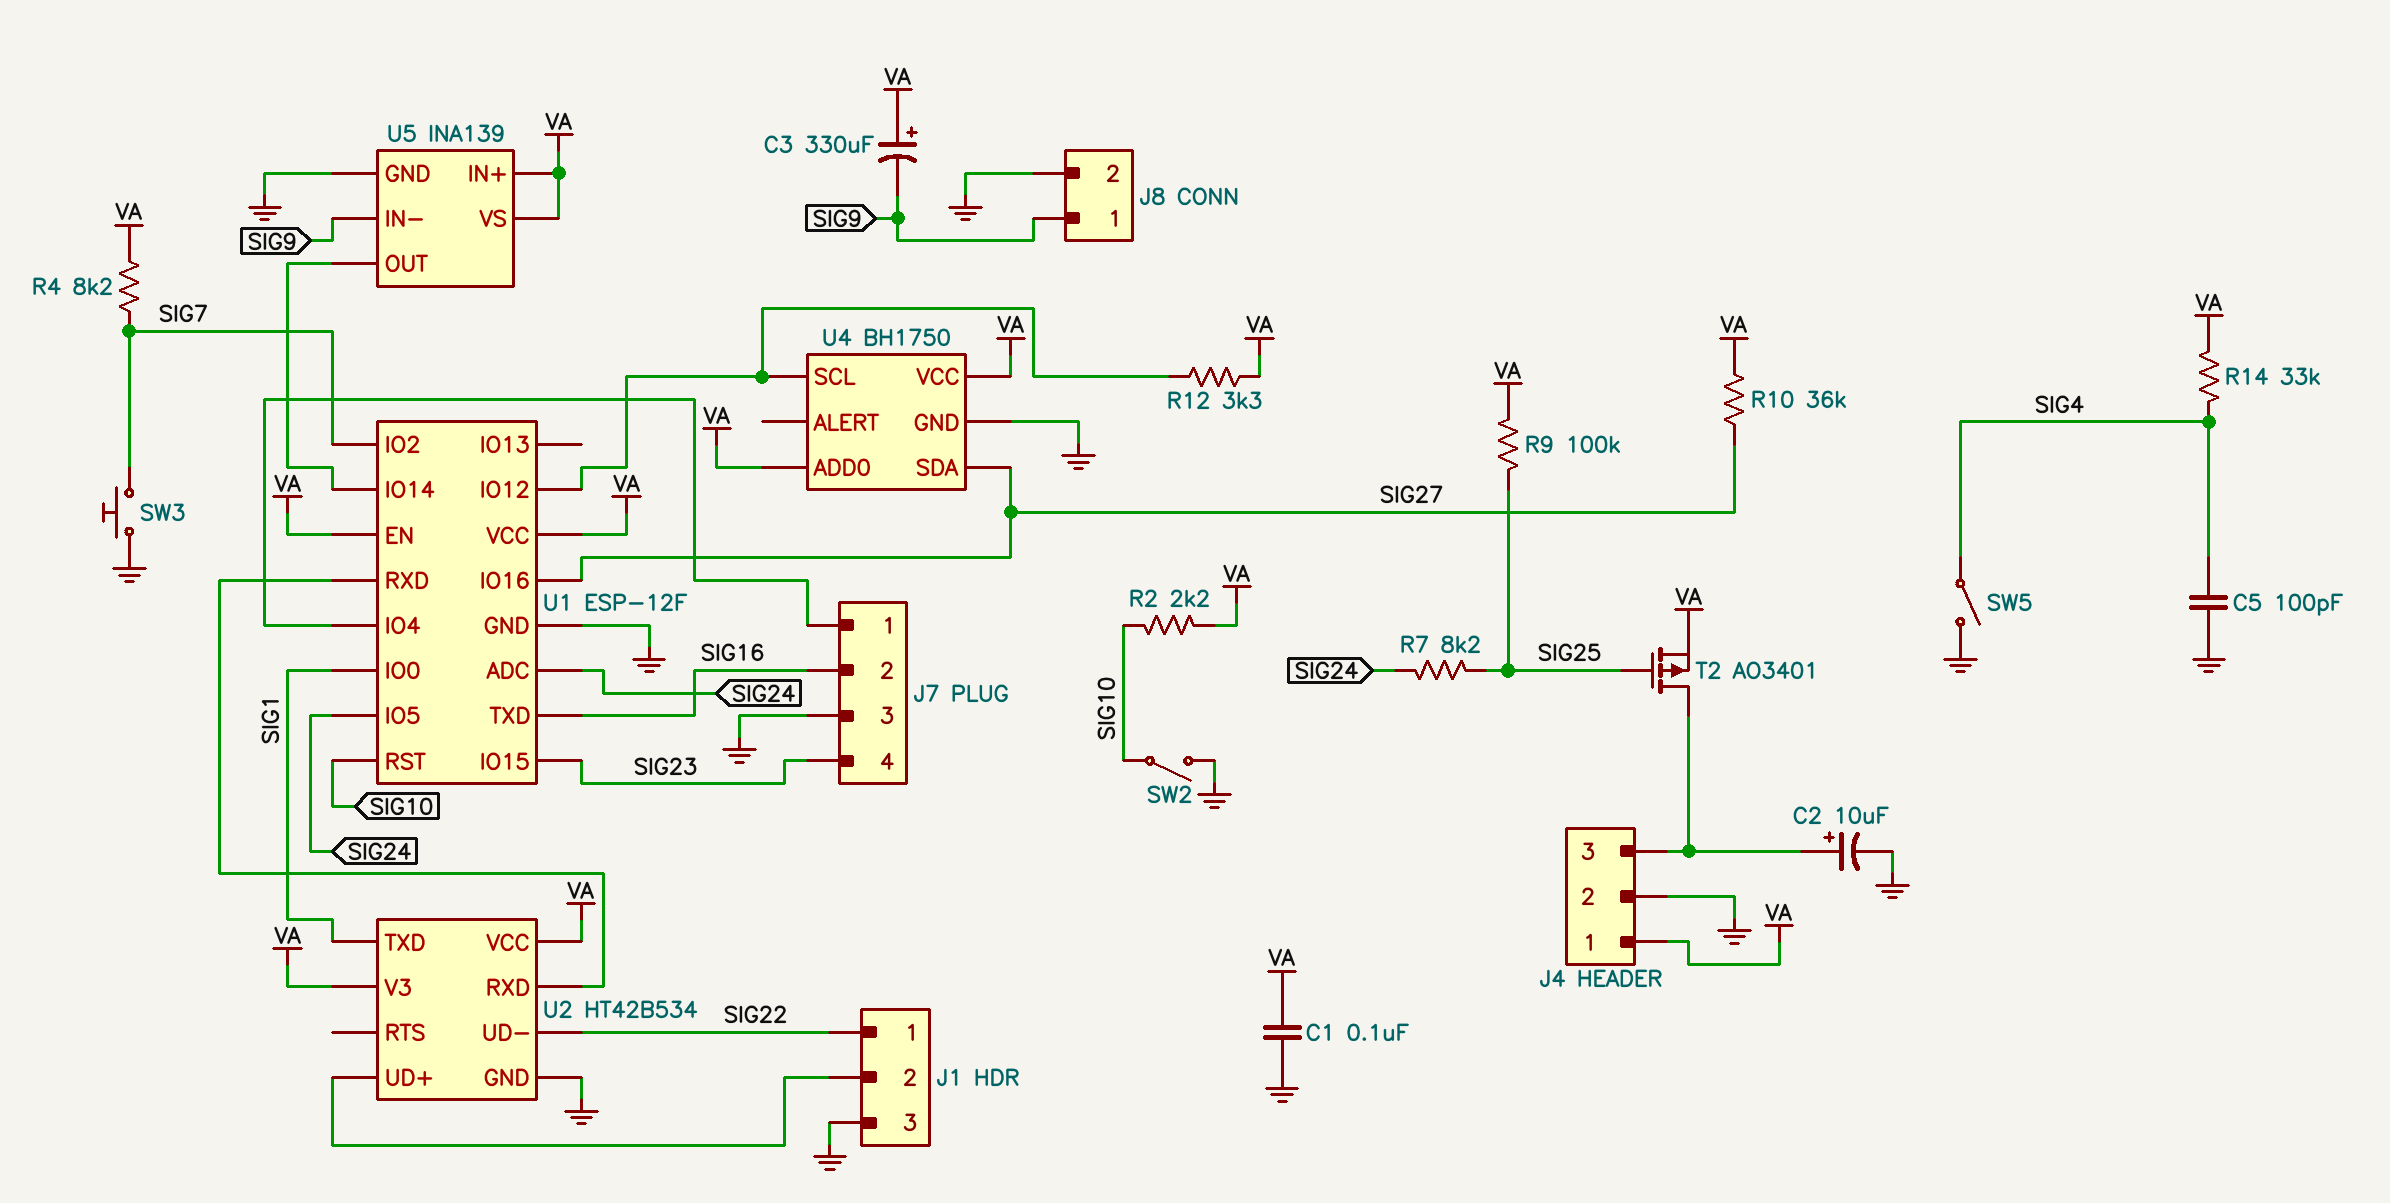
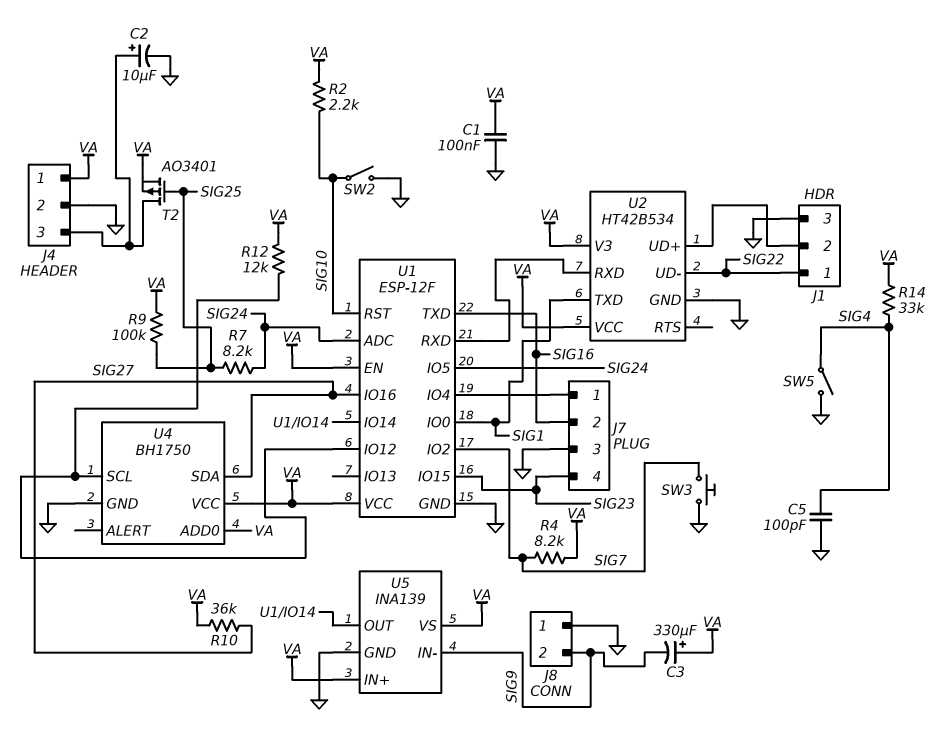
J8 pin 1: SIG9 -> GND
J8 pin 2: GND -> SIG9
R12: 3.3k (U1/IO12, VA) -> 12k (U1/IO12, VA)

